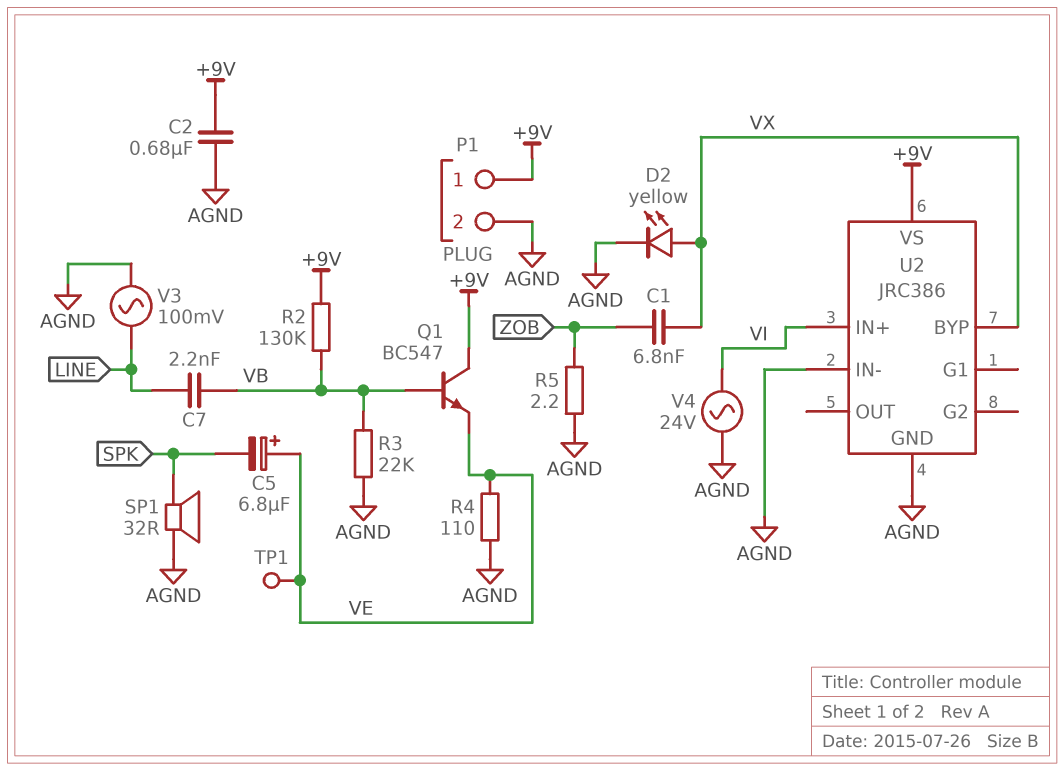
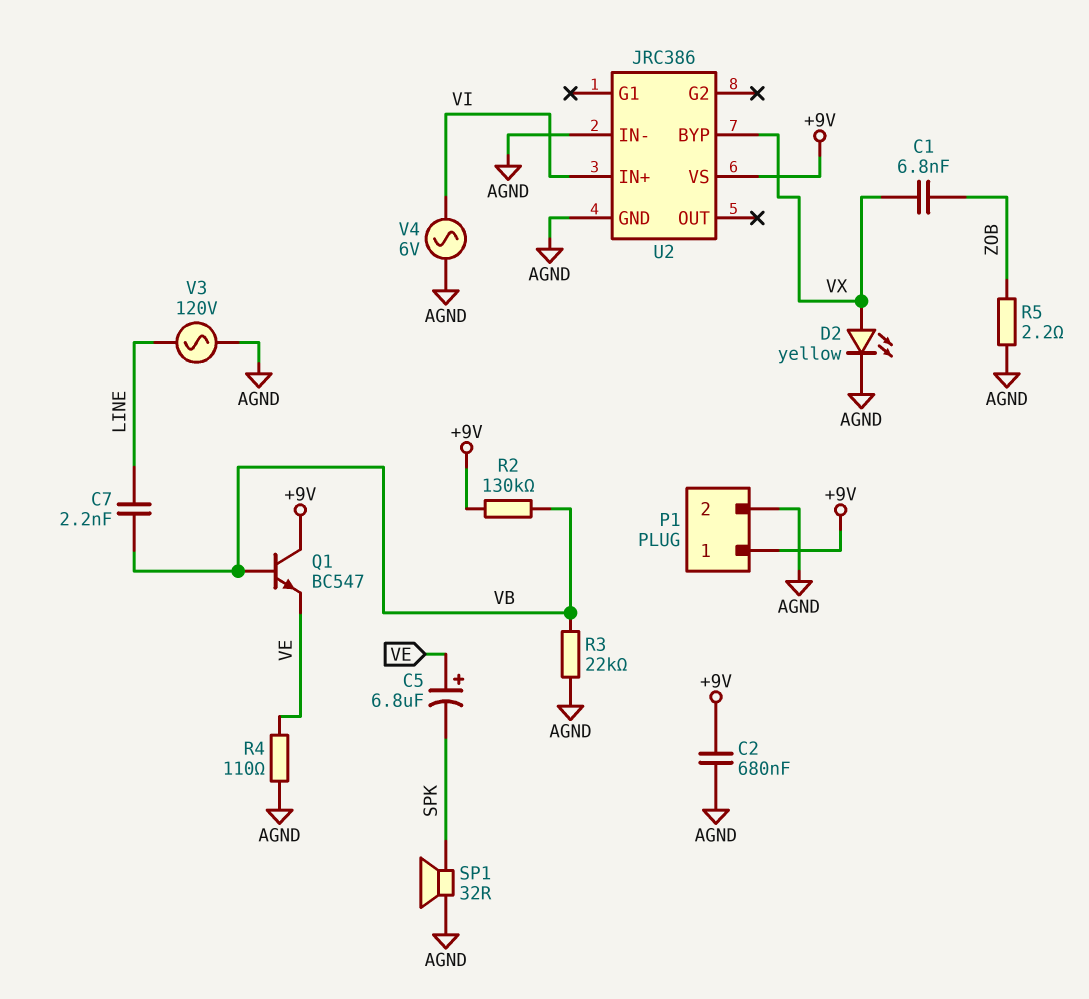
TP1: test point (VE) -> none
V3: AC 100mV (AGND, LINE) -> AC 120V (AGND, LINE)
V4: AC 24V (AGND, VI) -> AC 6V (AGND, VI)

